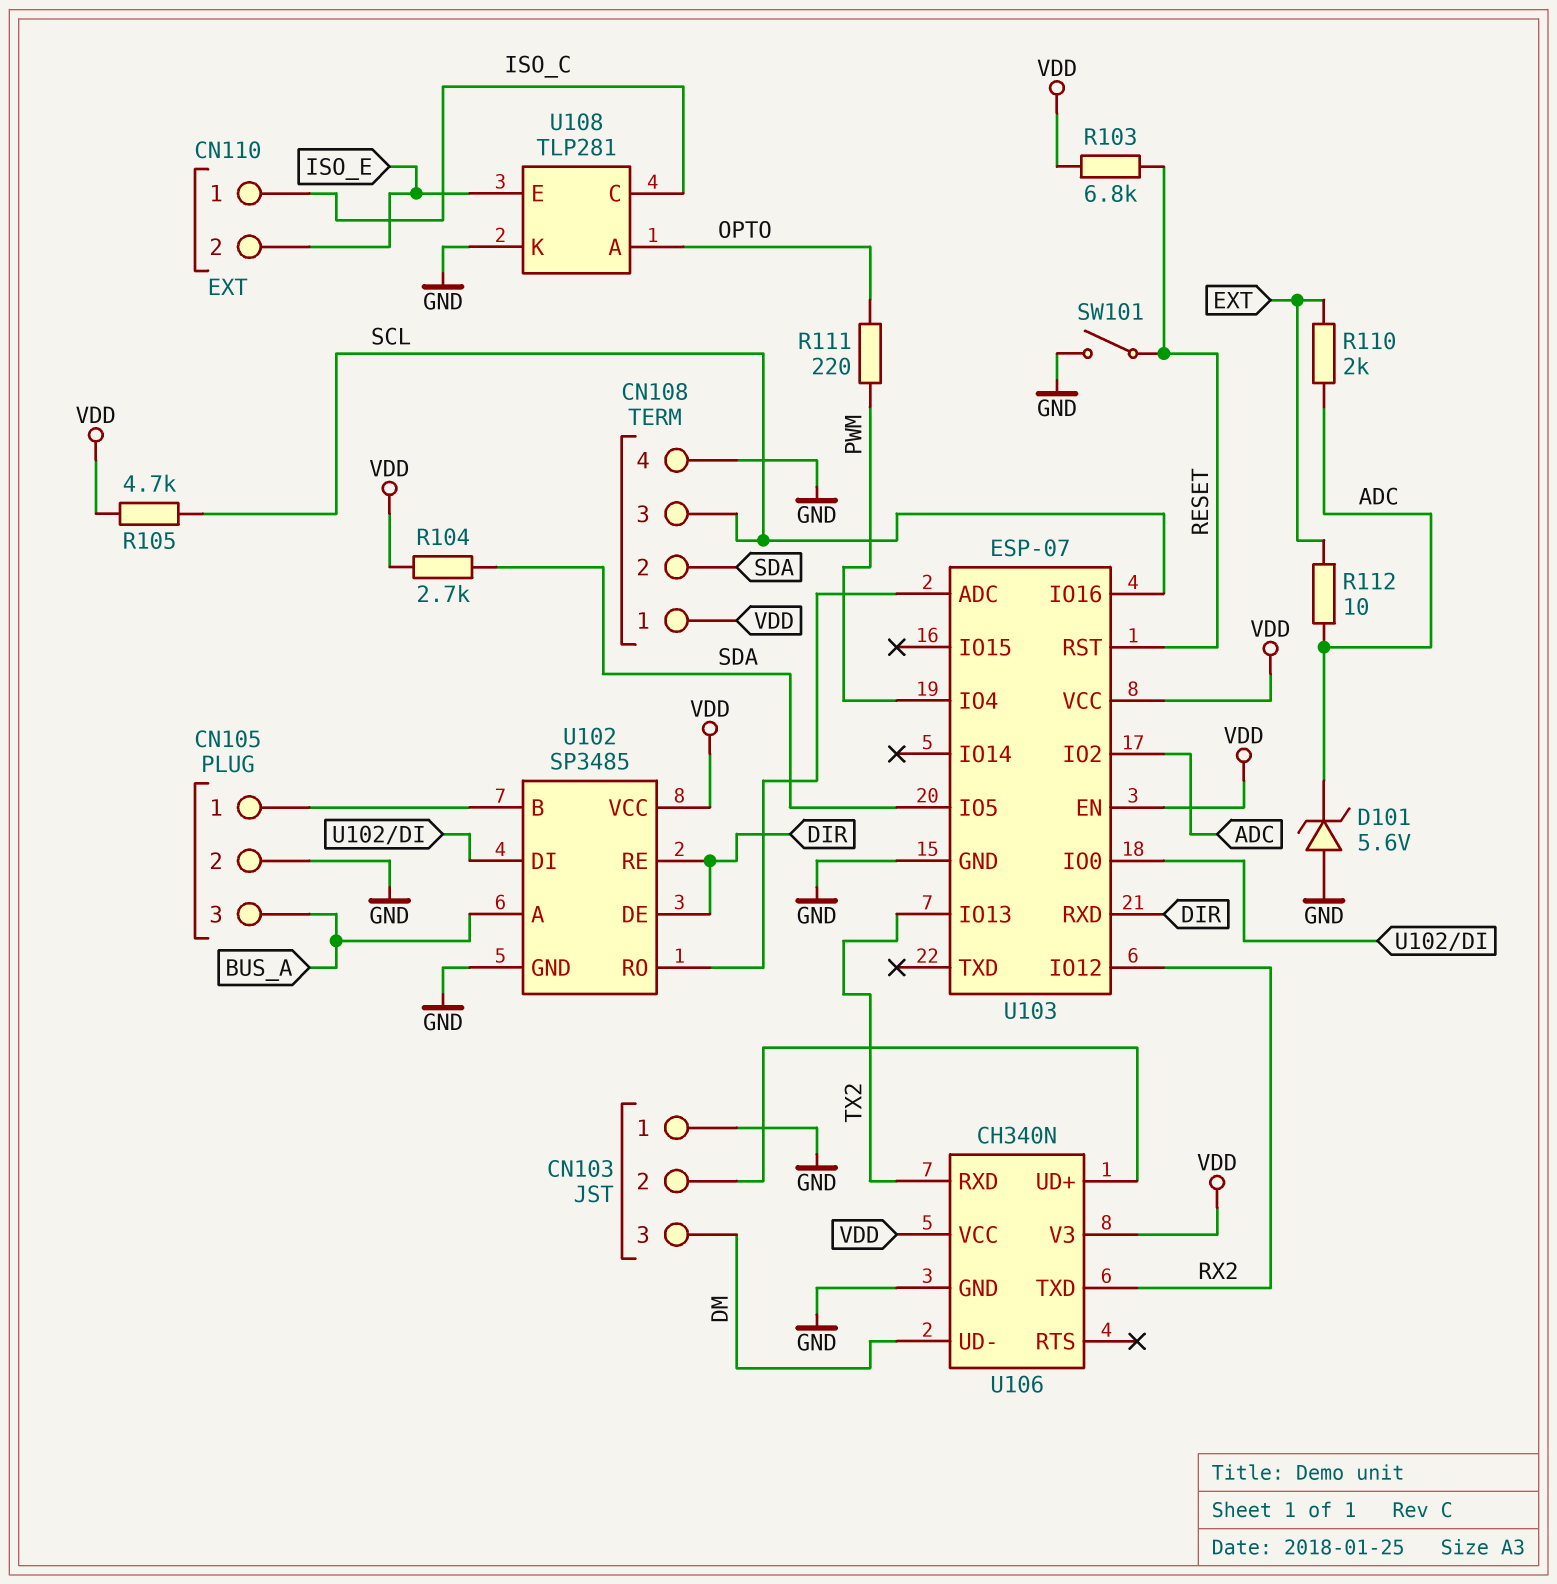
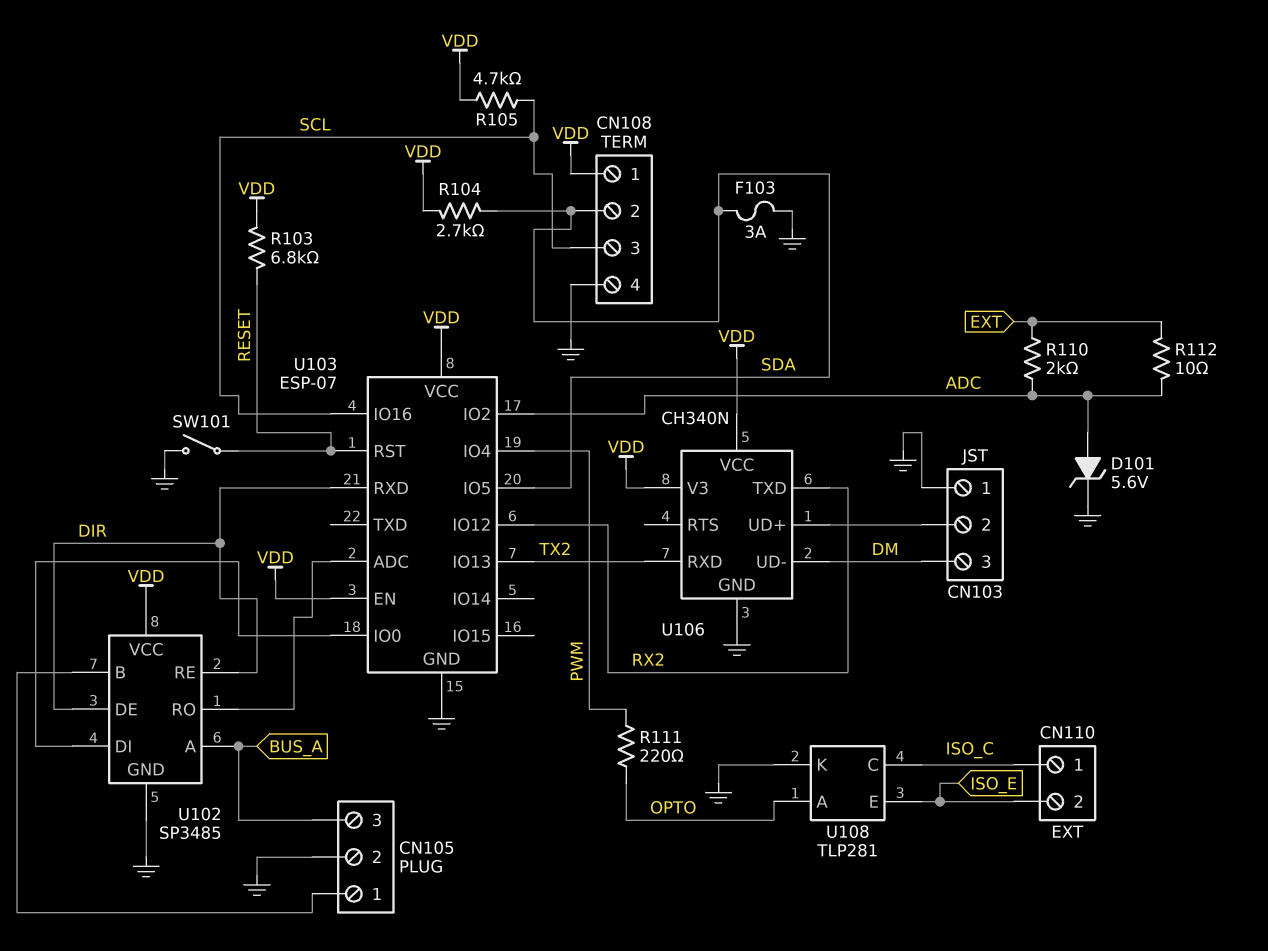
D101: zener 5.6V (A GND, K ADC) -> zener 5.6V (A ADC, K GND)
F103: none -> 3A (GND, SDA)

